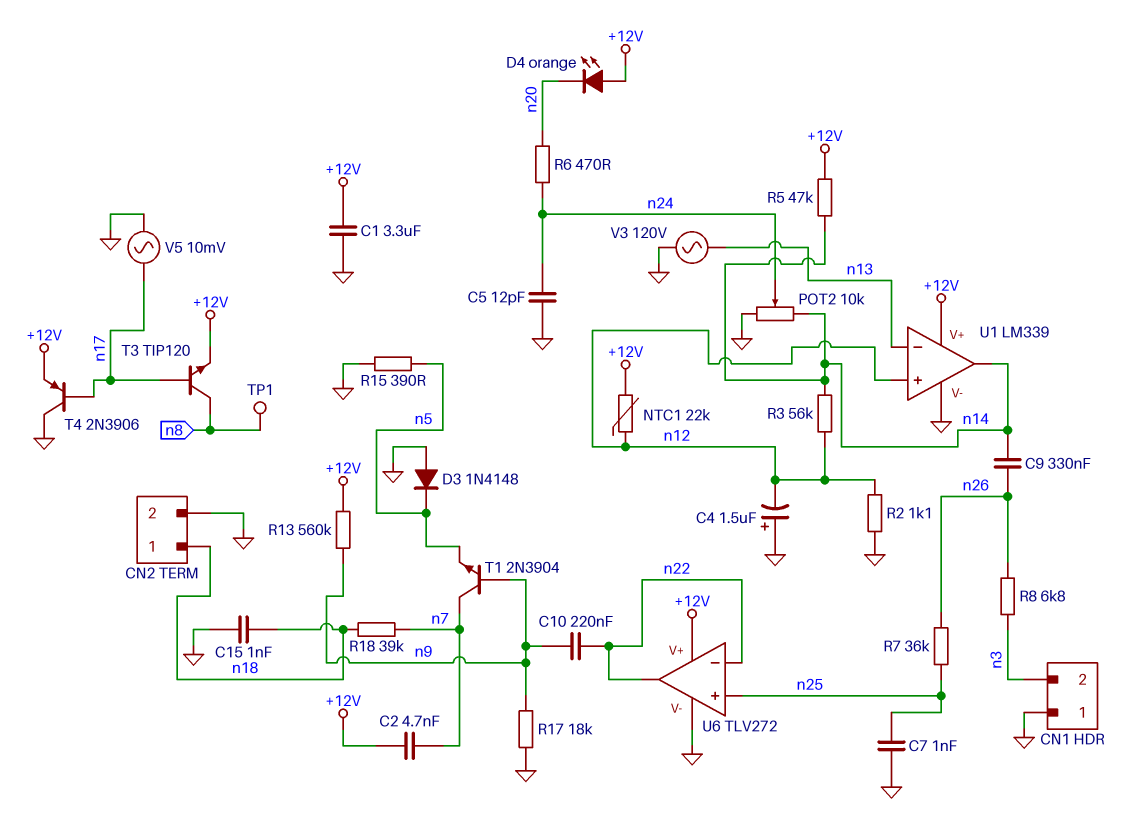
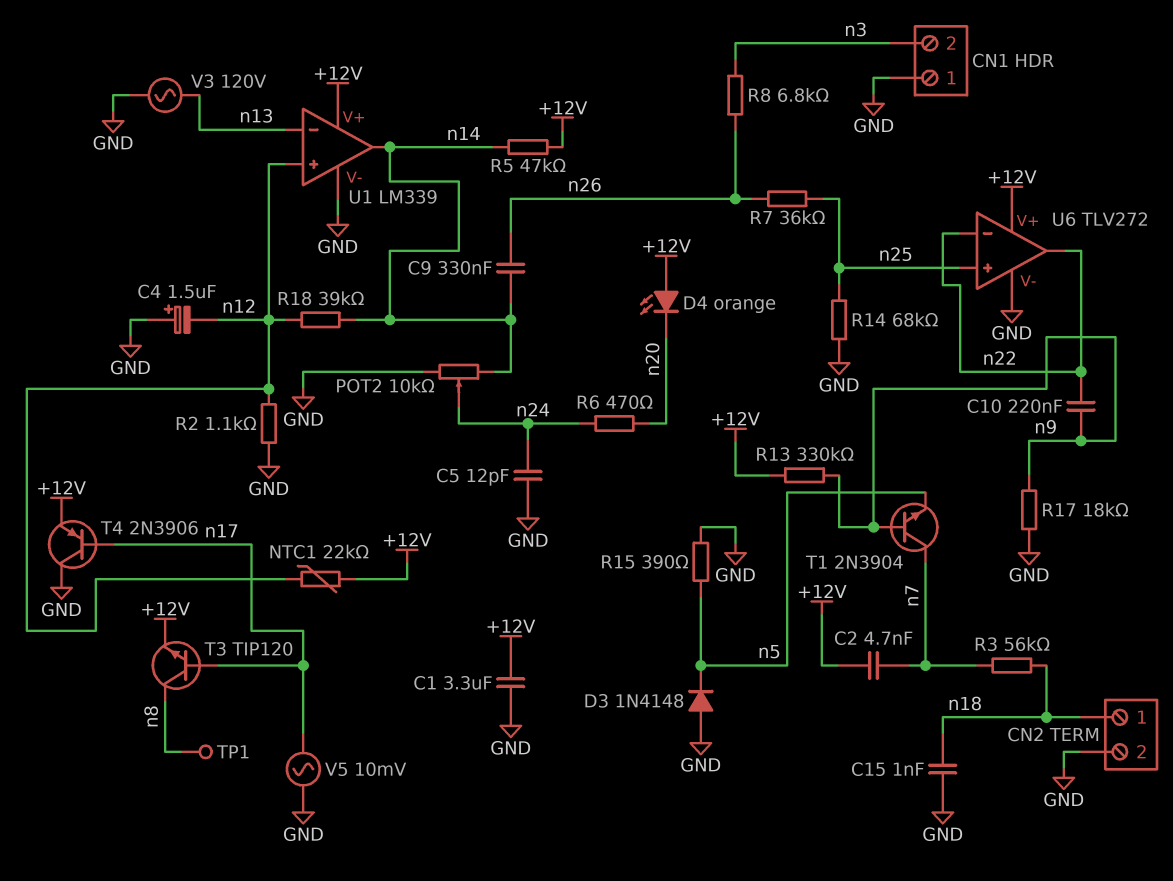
C7: 1nF (GND, n25) -> none
R3: 56k (n12, n14) -> 56k (n7, n18)
R13: 560k (+12V, n9) -> 330k (+12V, n9)
R14: none -> 68k (GND, n25)
R18: 39k (n7, n18) -> 39k (n12, n14)

